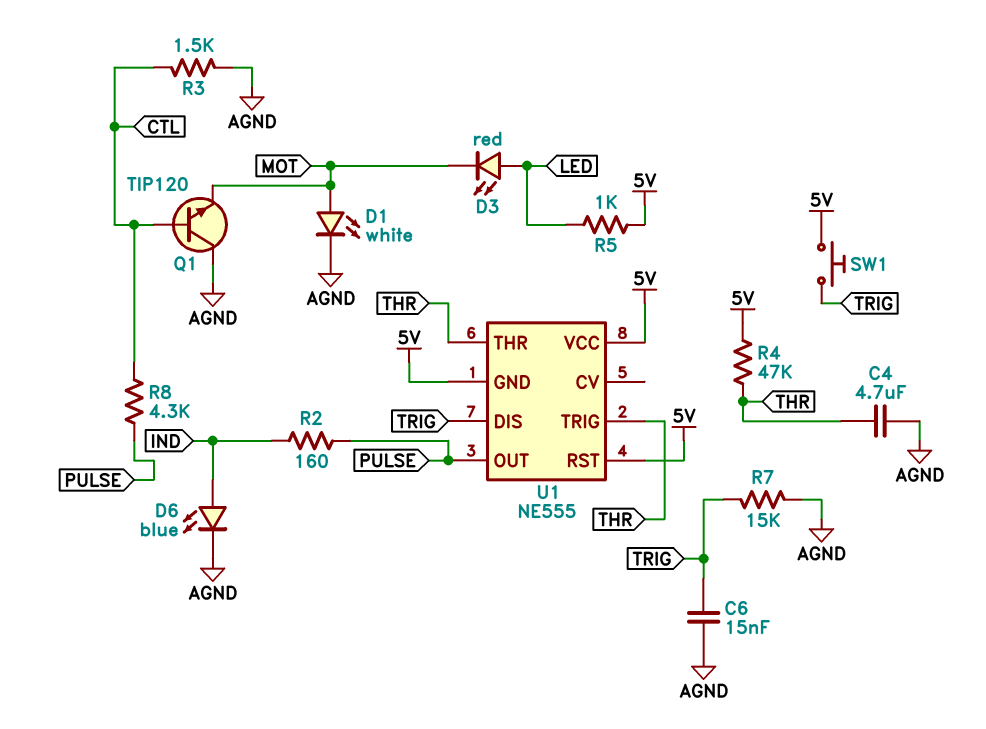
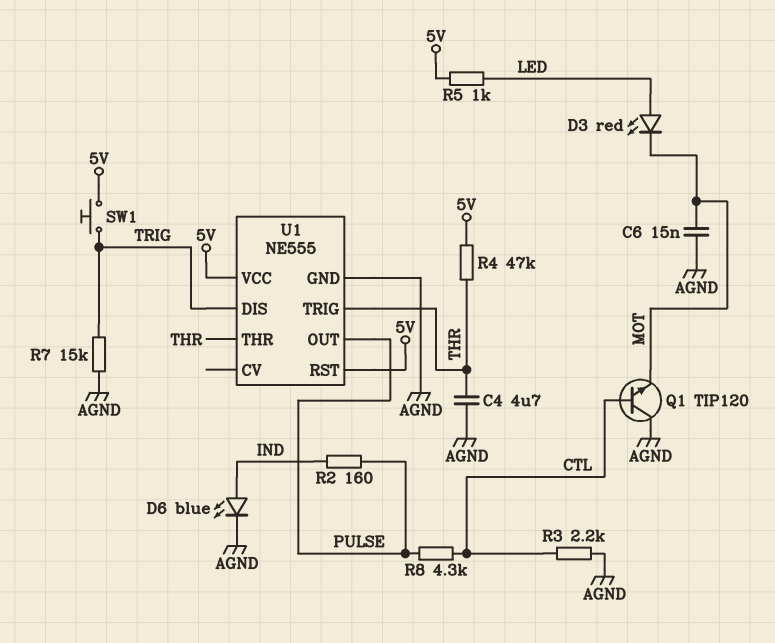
C6: 15nF (AGND, TRIG) -> 15nF (AGND, MOT)
D1: LED white (A MOT, K AGND) -> none
R3: 1.5k (AGND, CTL) -> 2.2k (AGND, CTL)
U1 pin GND: 5V -> AGND

